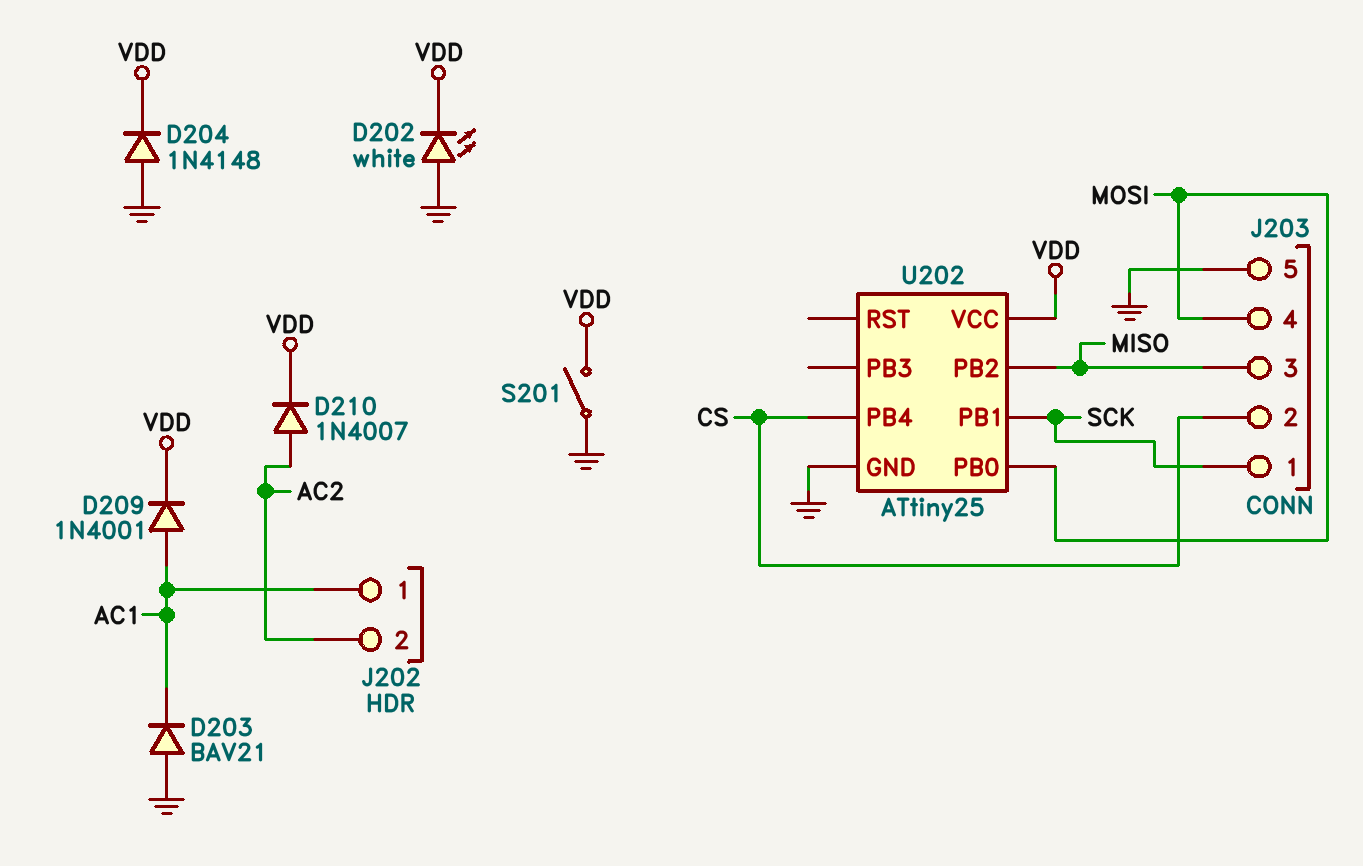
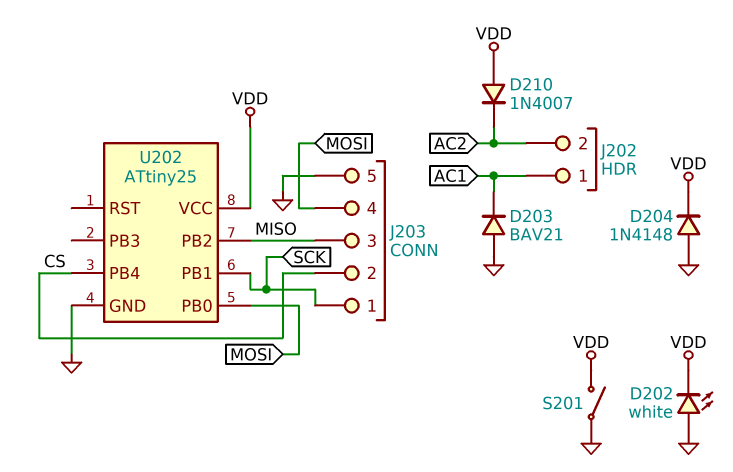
D209: diode 1N4001 (A AC1, K VDD) -> none
D210: diode 1N4007 (A AC2, K VDD) -> diode 1N4007 (A VDD, K AC2)

